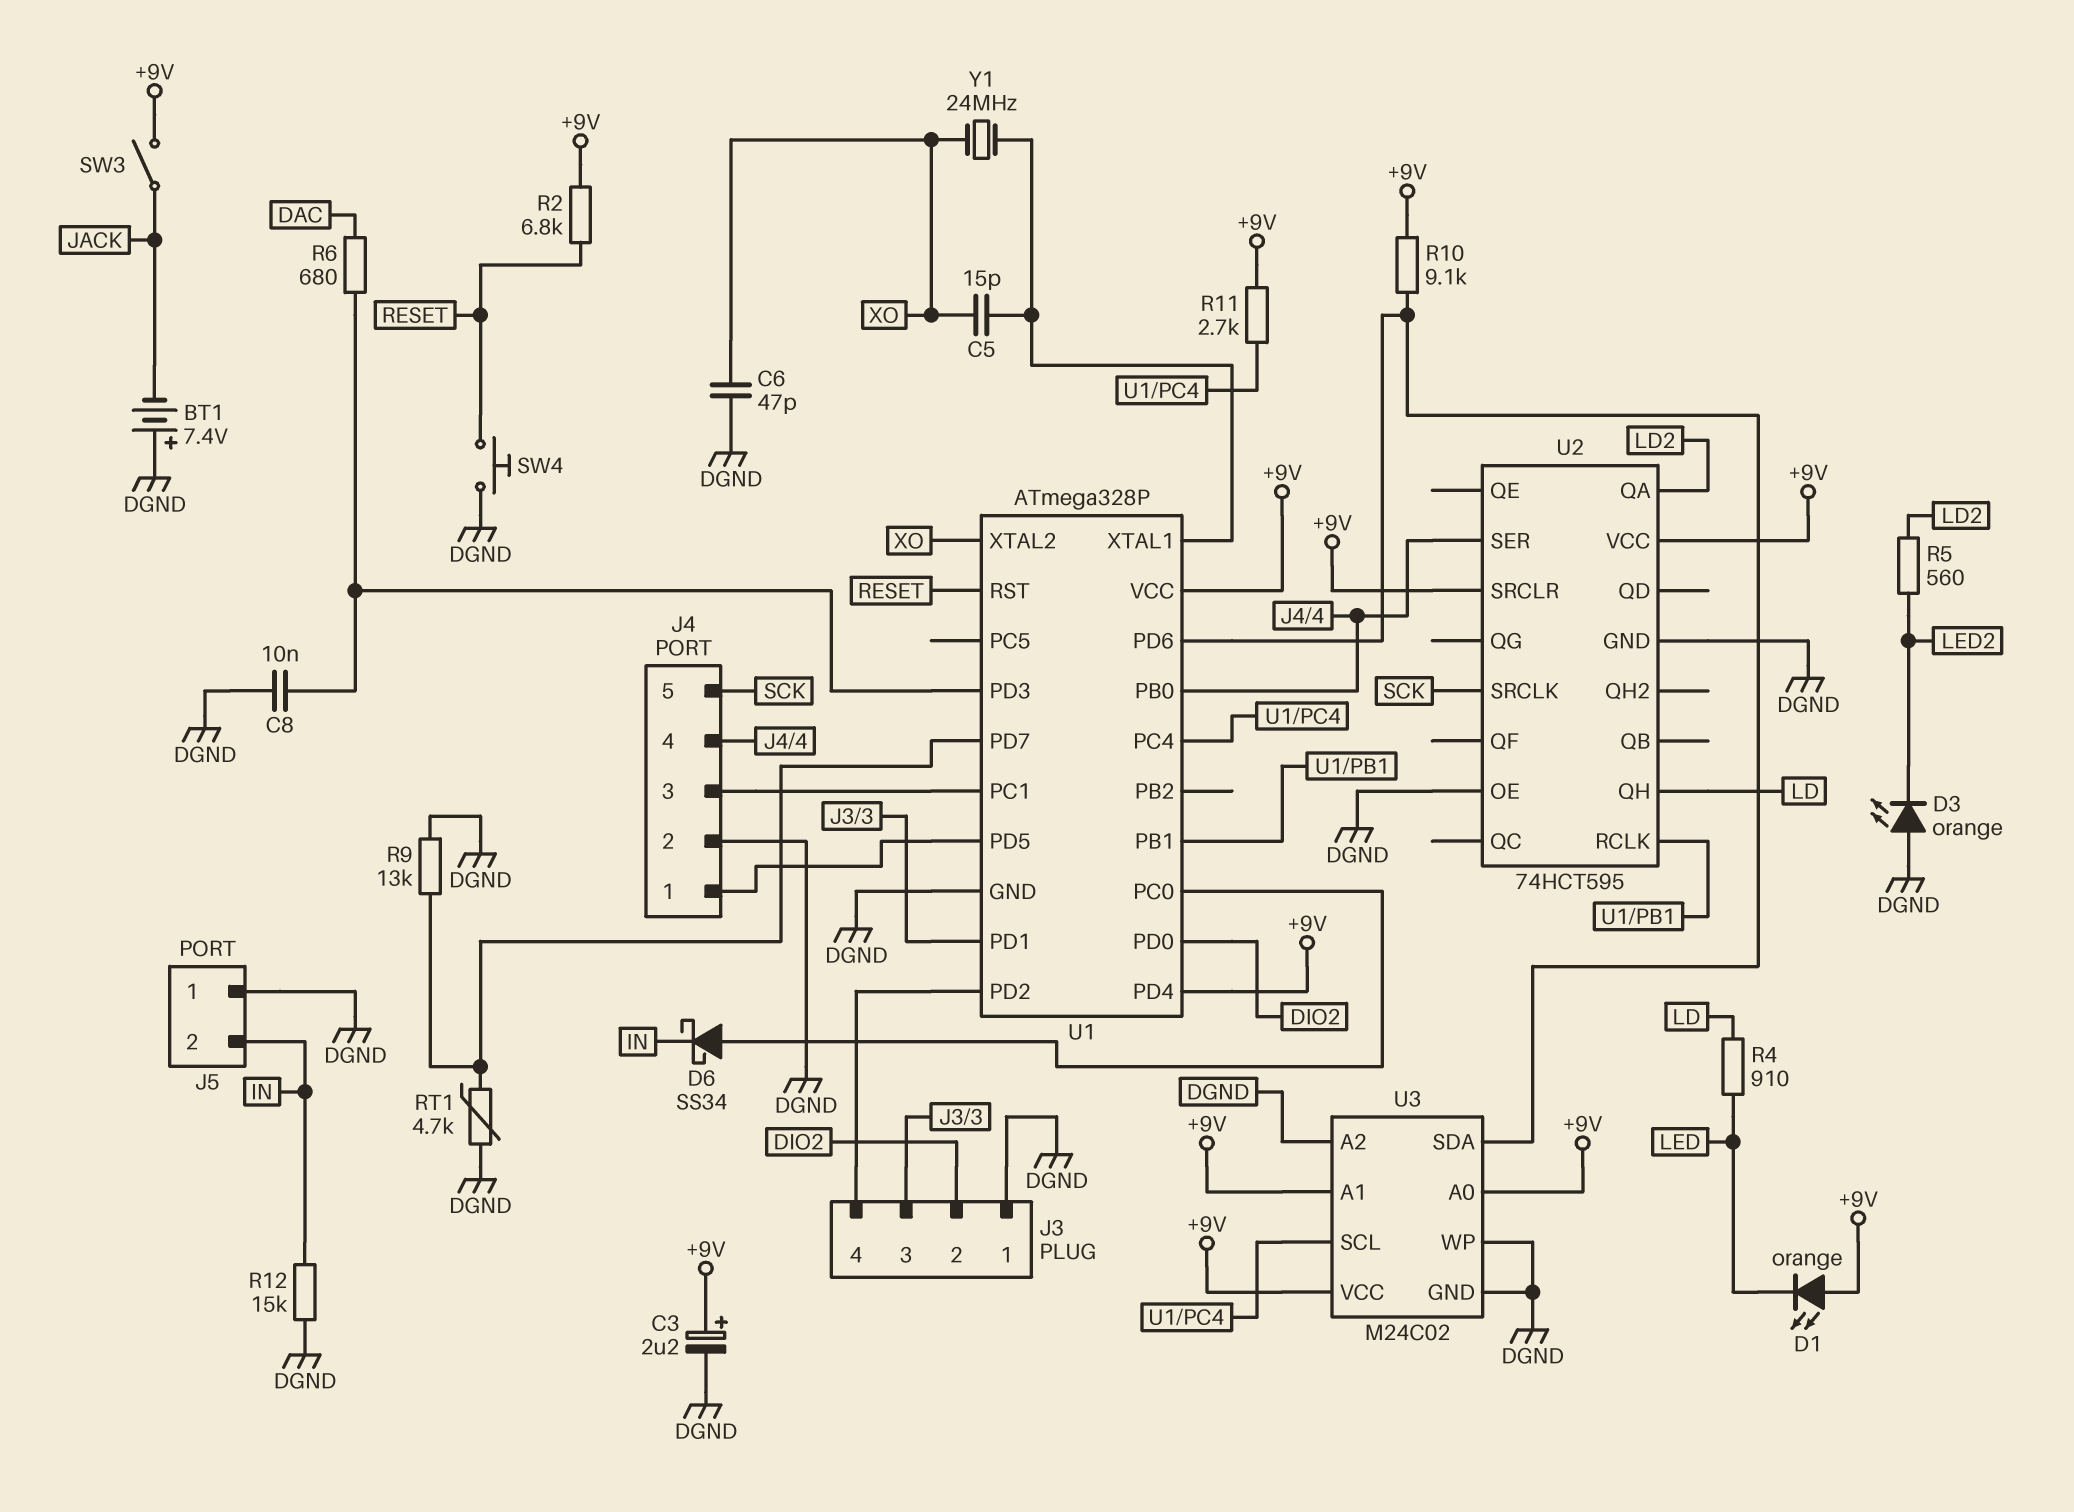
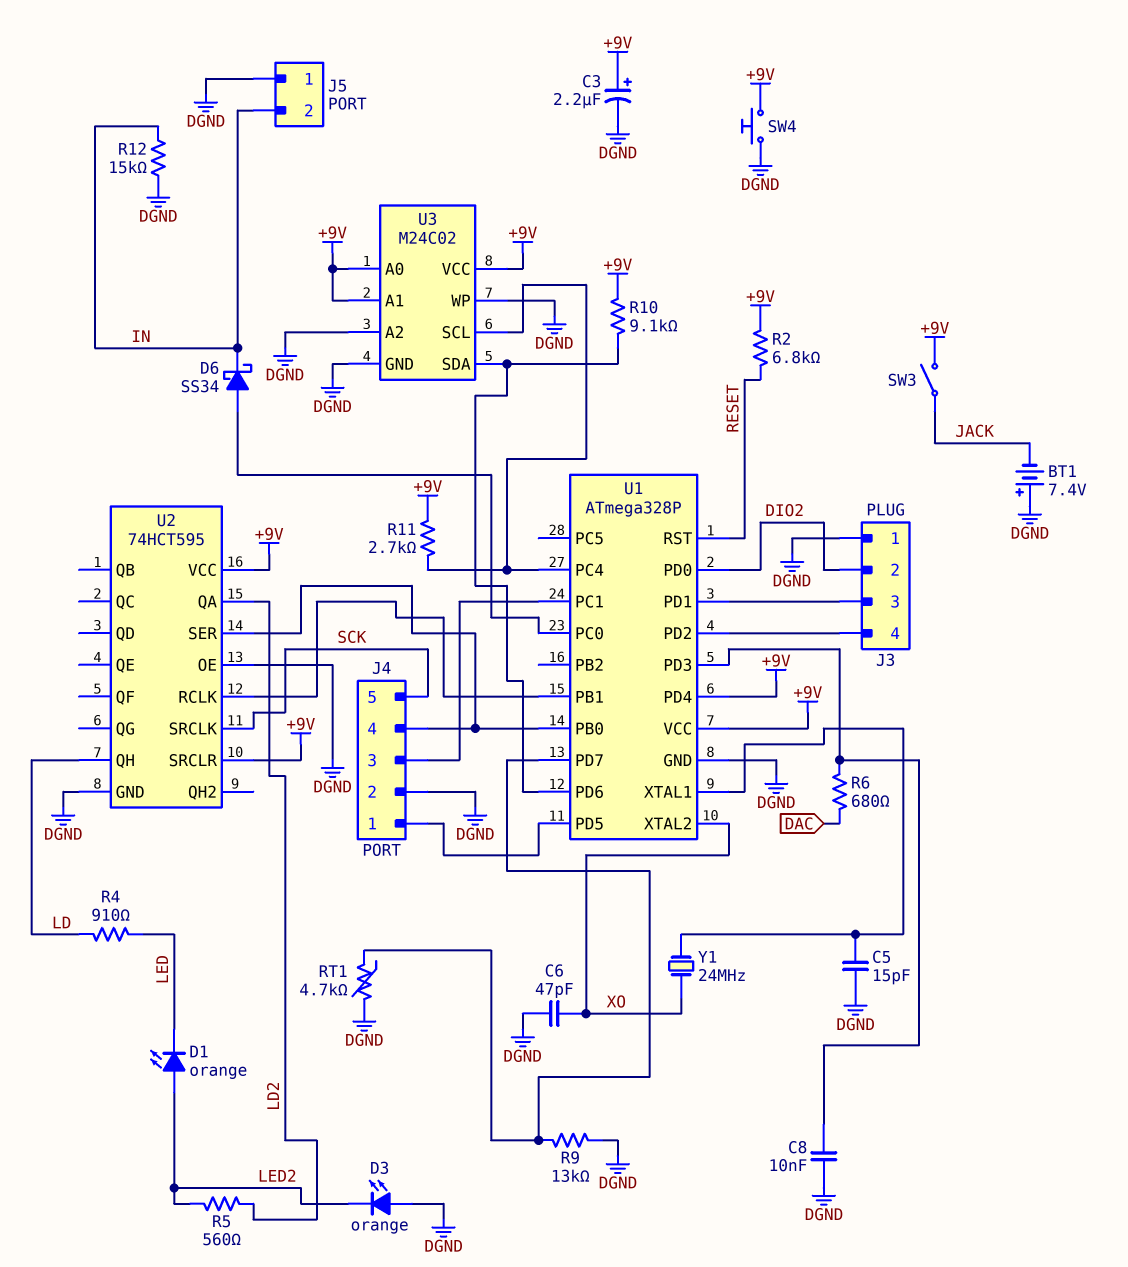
C5: 15pF (U1/XTAL1, XO) -> 15pF (DGND, U1/XTAL1)
D1: LED orange (A +9V, K LED) -> LED orange (A LED2, K LED)
SW4: button (DGND, RESET) -> button (+9V, DGND)

